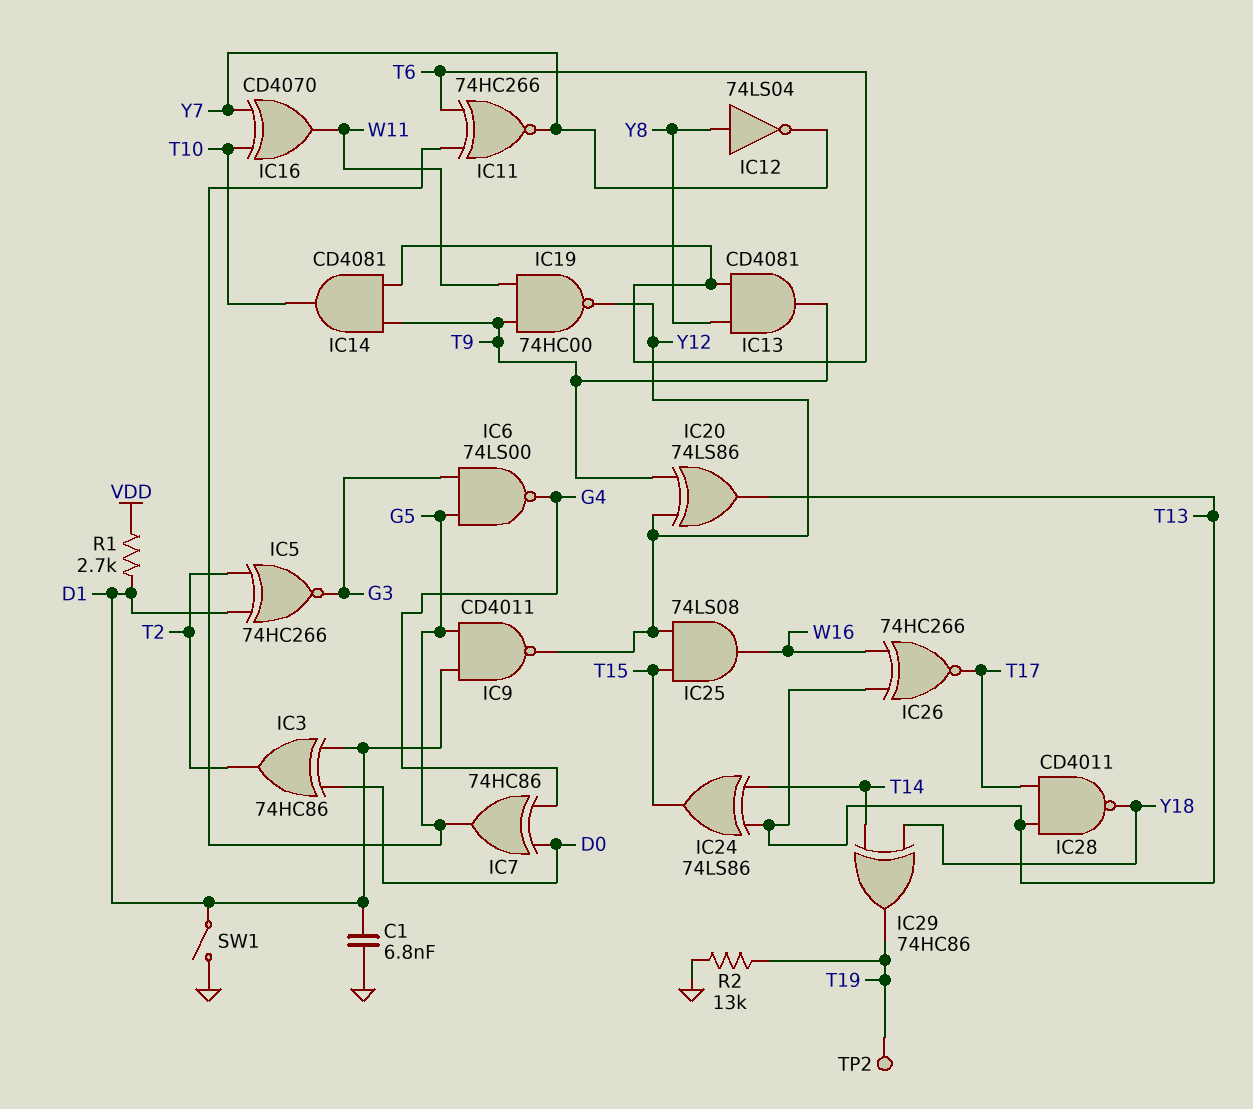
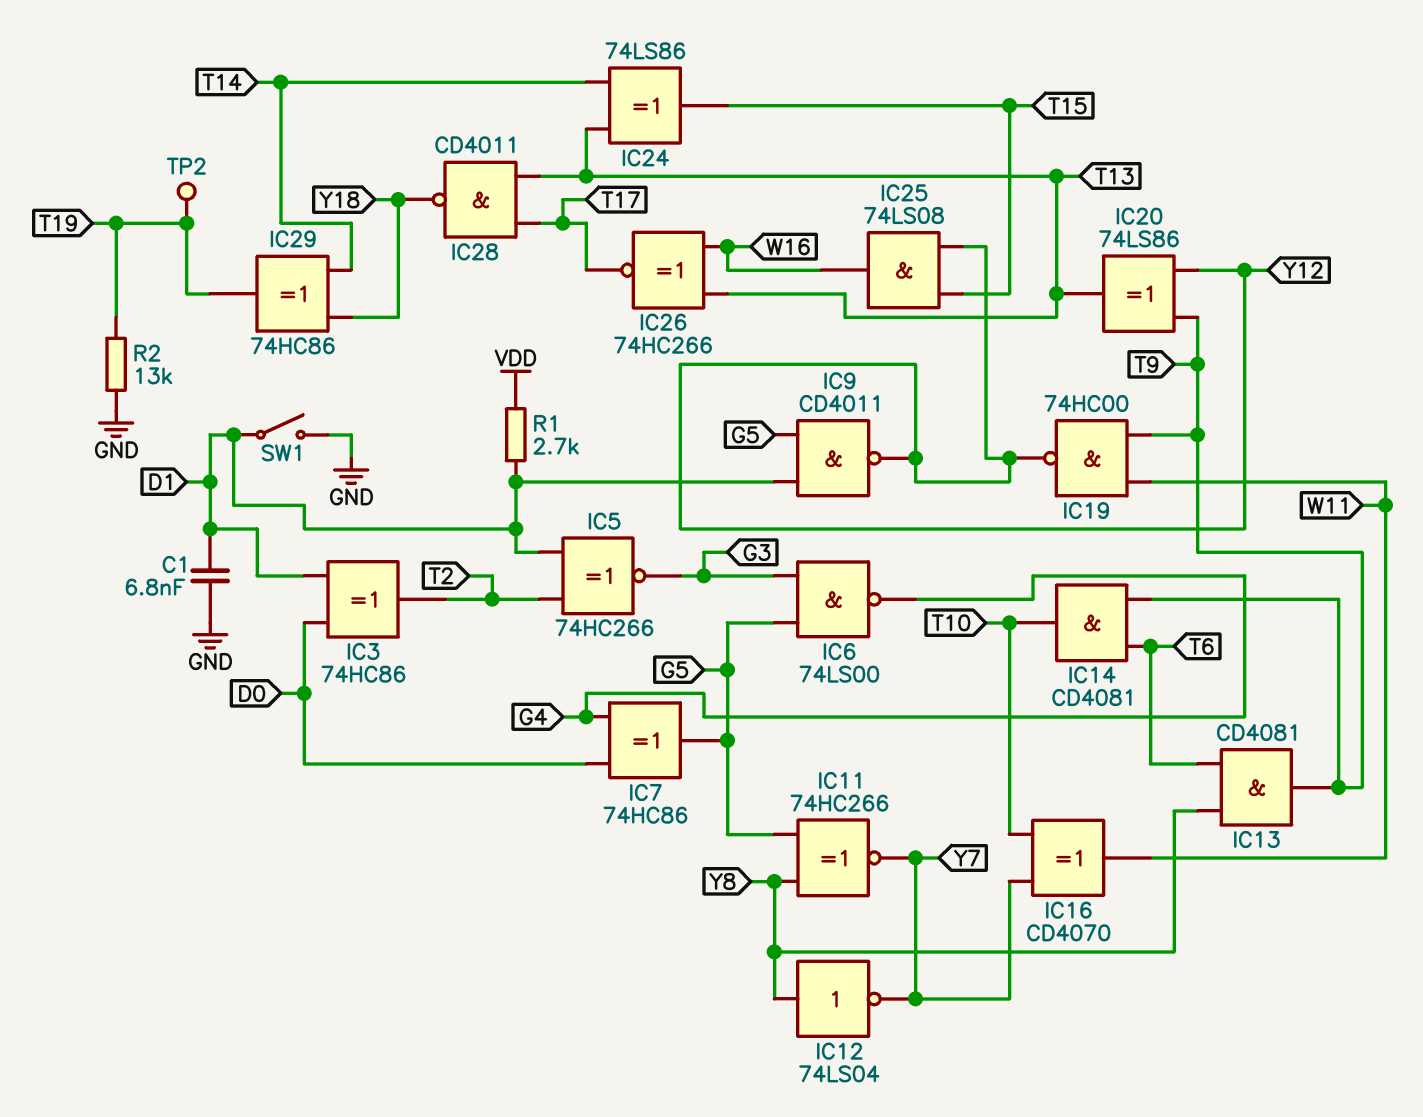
IC11: XNOR 74HC266 (in G5, in T6, out Y7) -> XNOR 74HC266 (in G5, in Y8, out Y7)

